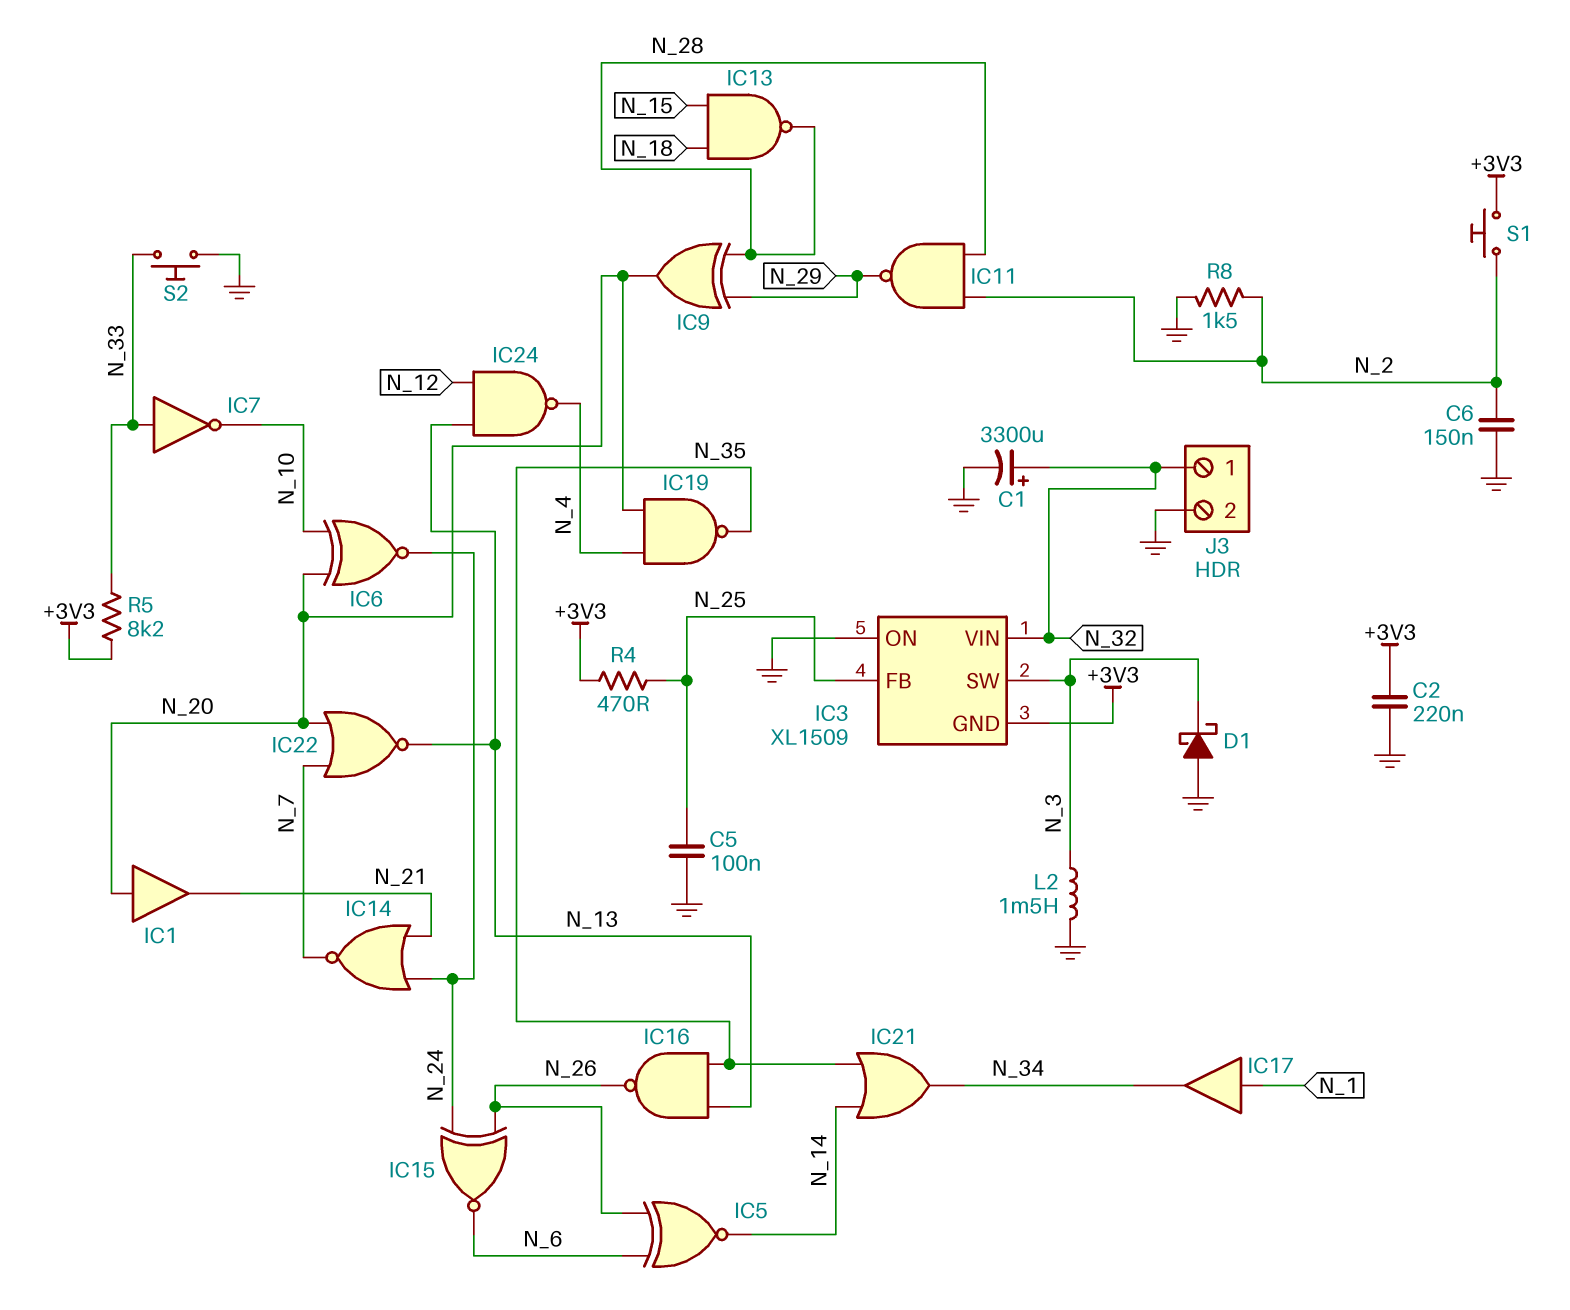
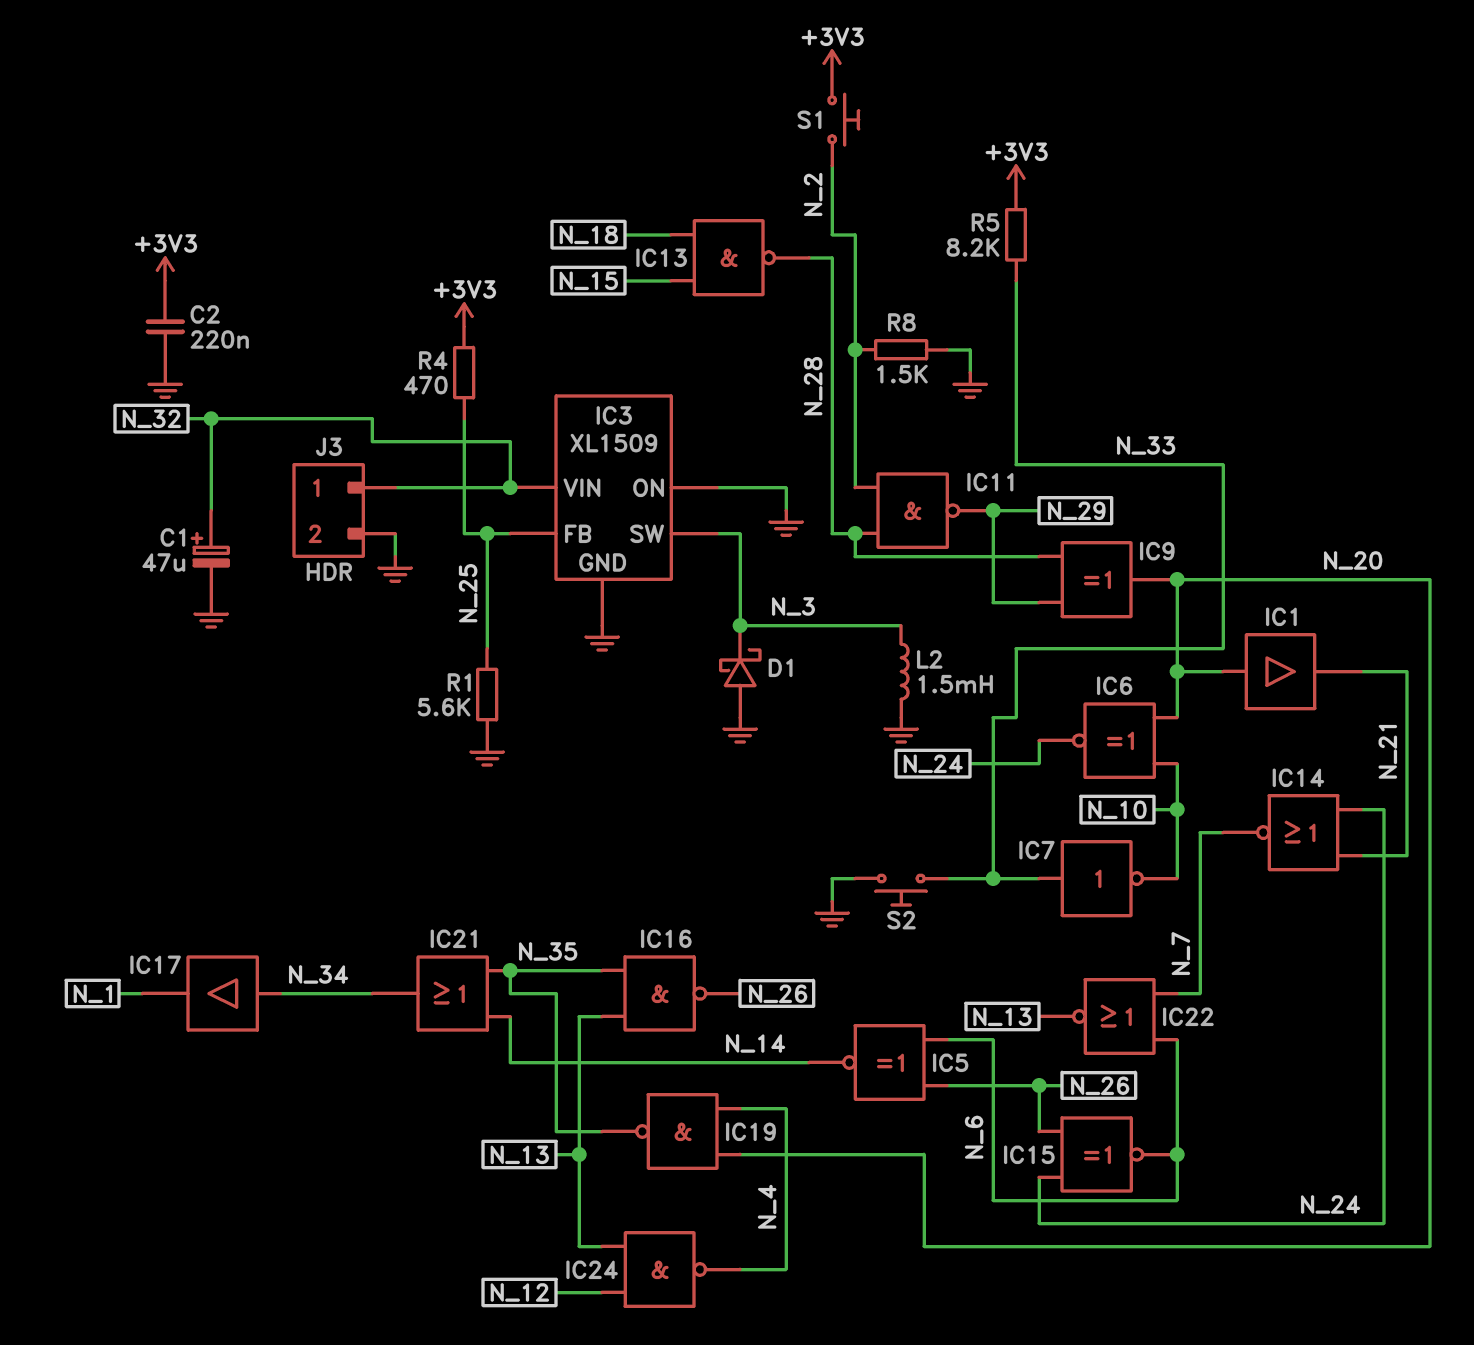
C1: 3300uF (plus N_32, minus GND) -> 47uF (plus N_32, minus GND)
C5: 100nF (GND, N_25) -> none
C6: 150nF (GND, N_2) -> none
IC3 pin GND: +3V3 -> GND
IC17: buffer (in N_1, out N_34) -> buffer (in N_34, out N_1)
IC22: NOR (in N_7, in N_20, out N_13) -> NOR (in N_6, in N_7, out N_13)
R1: none -> 5.6k (GND, N_25)

